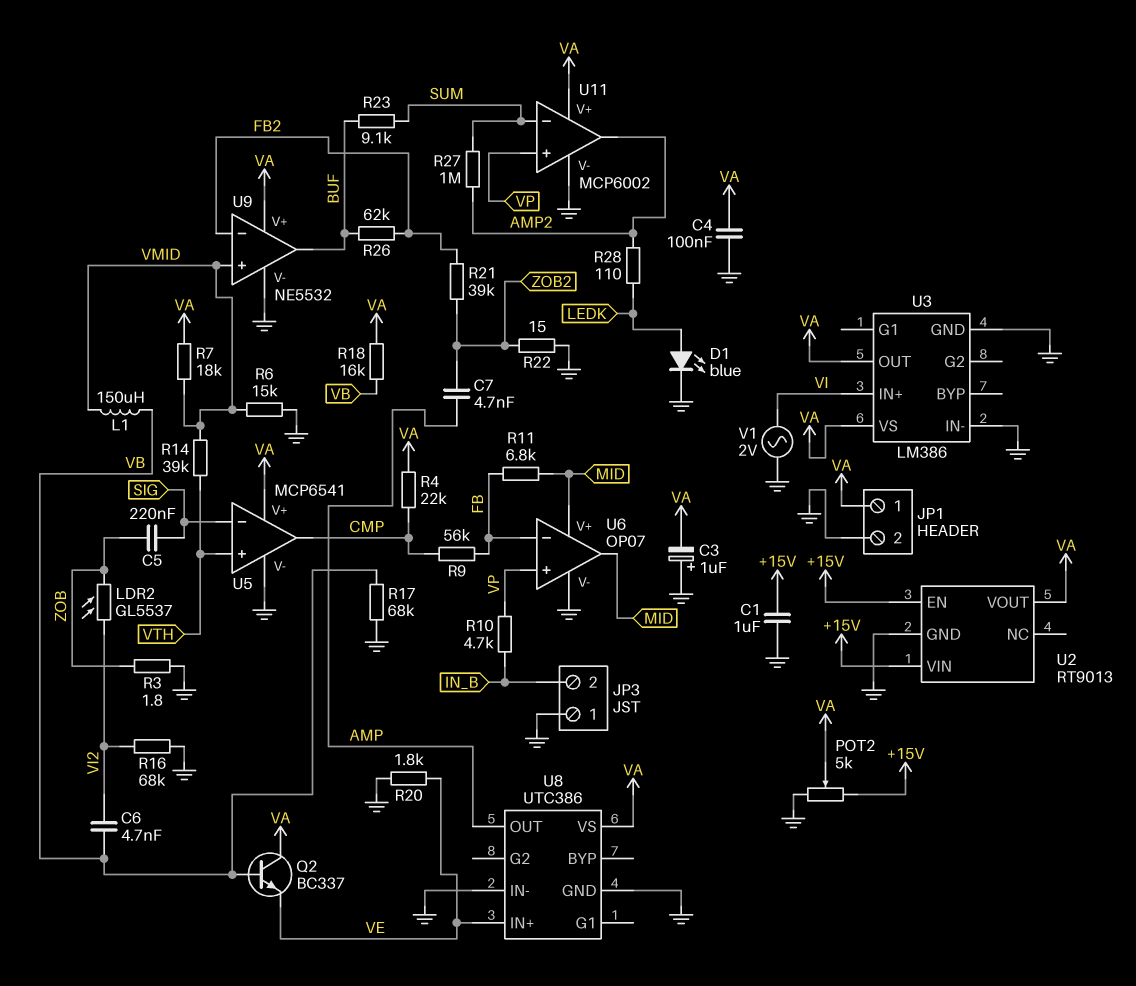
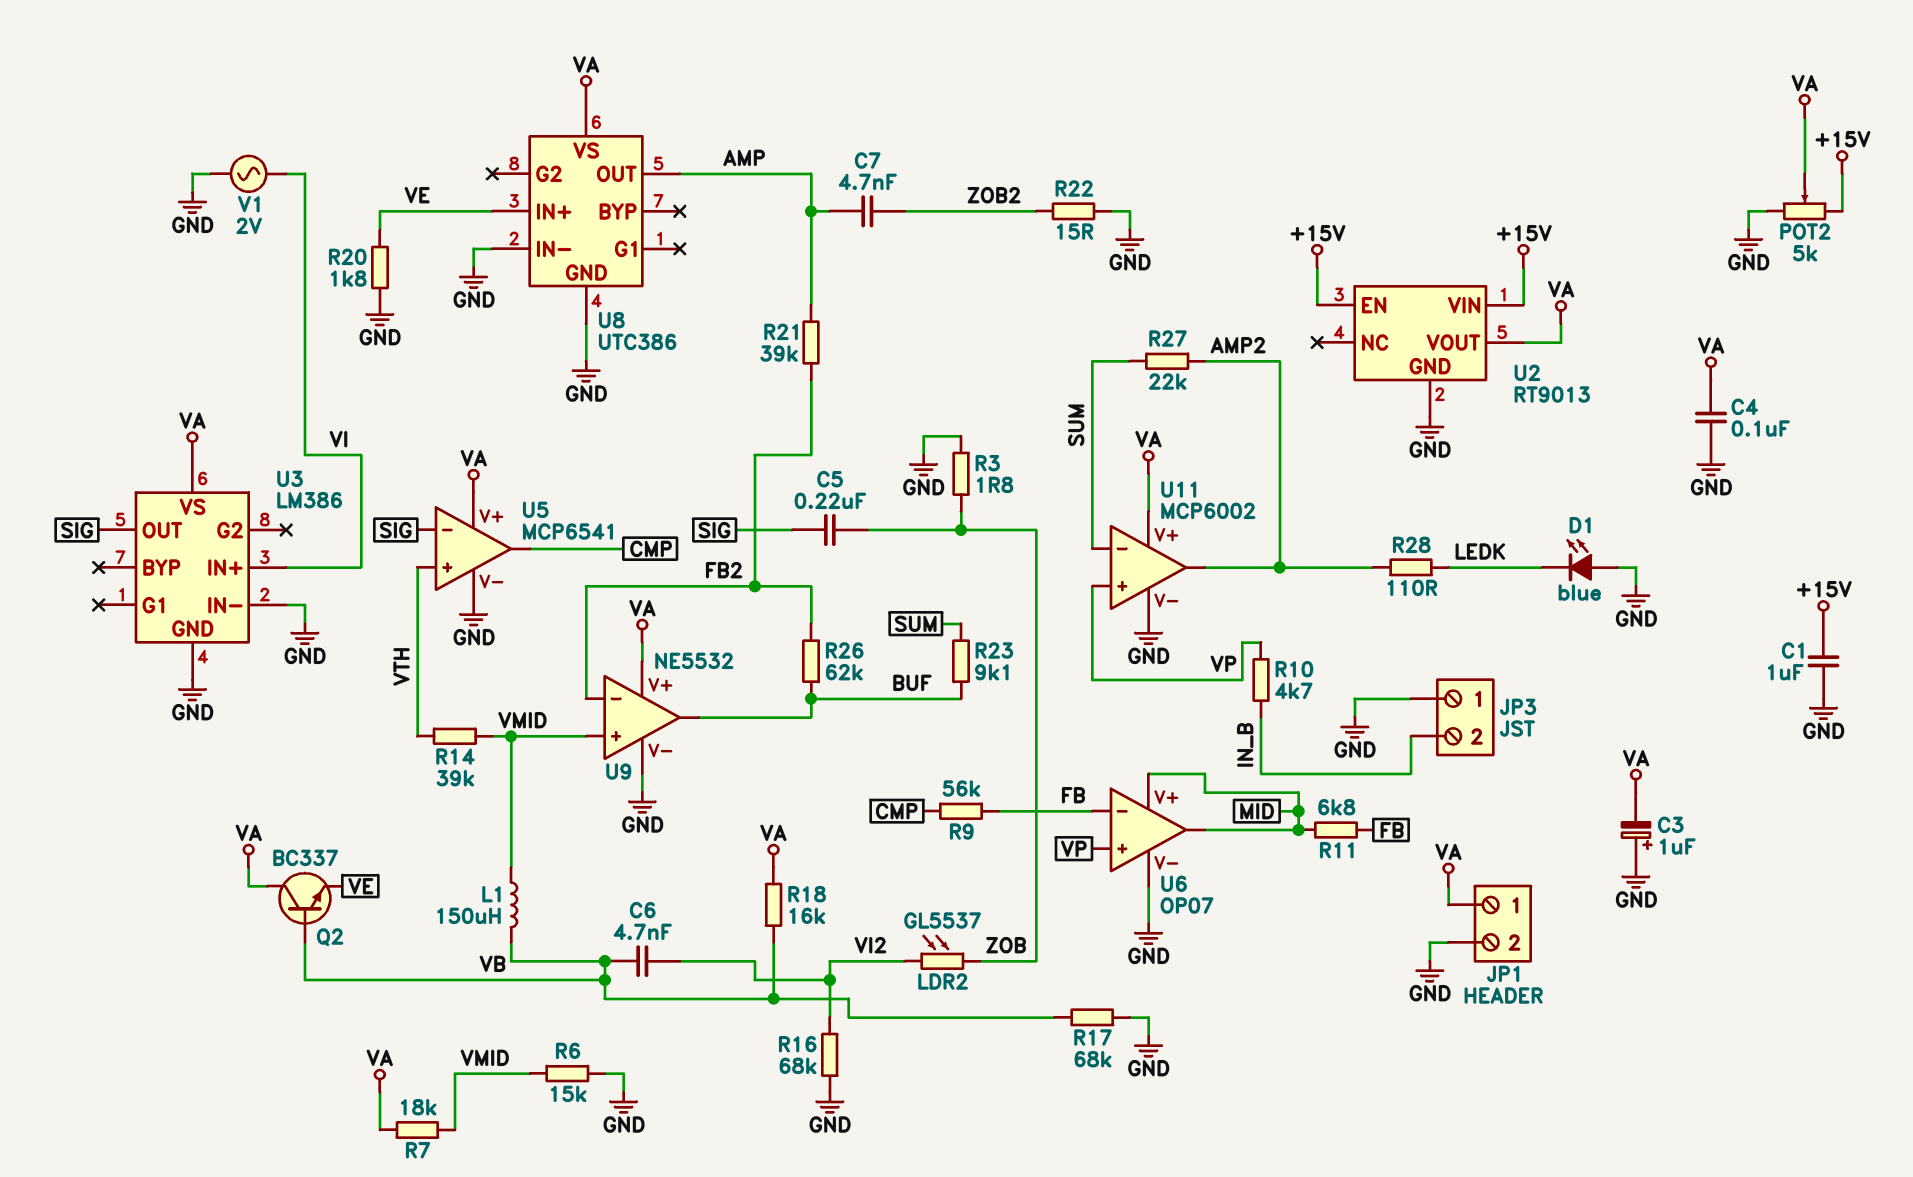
D1: LED blue (A LEDK, K GND) -> LED blue (A GND, K LEDK)
R4: 22k (CMP, VA) -> none
R21: 39k (FB2, ZOB2) -> 39k (AMP, FB2)
R27: 1M (AMP2, SUM) -> 22k (AMP2, SUM)
U3 pin OUT: VA -> SIG

